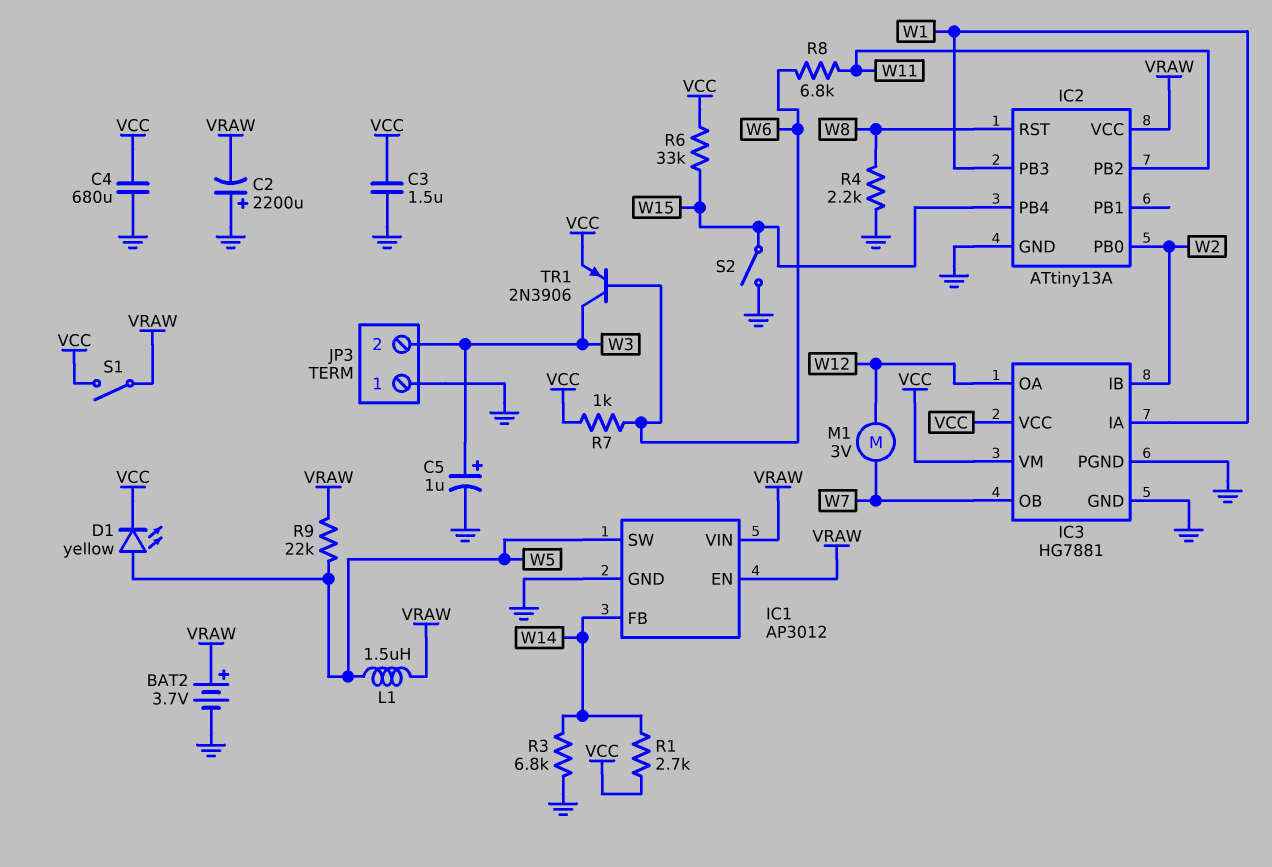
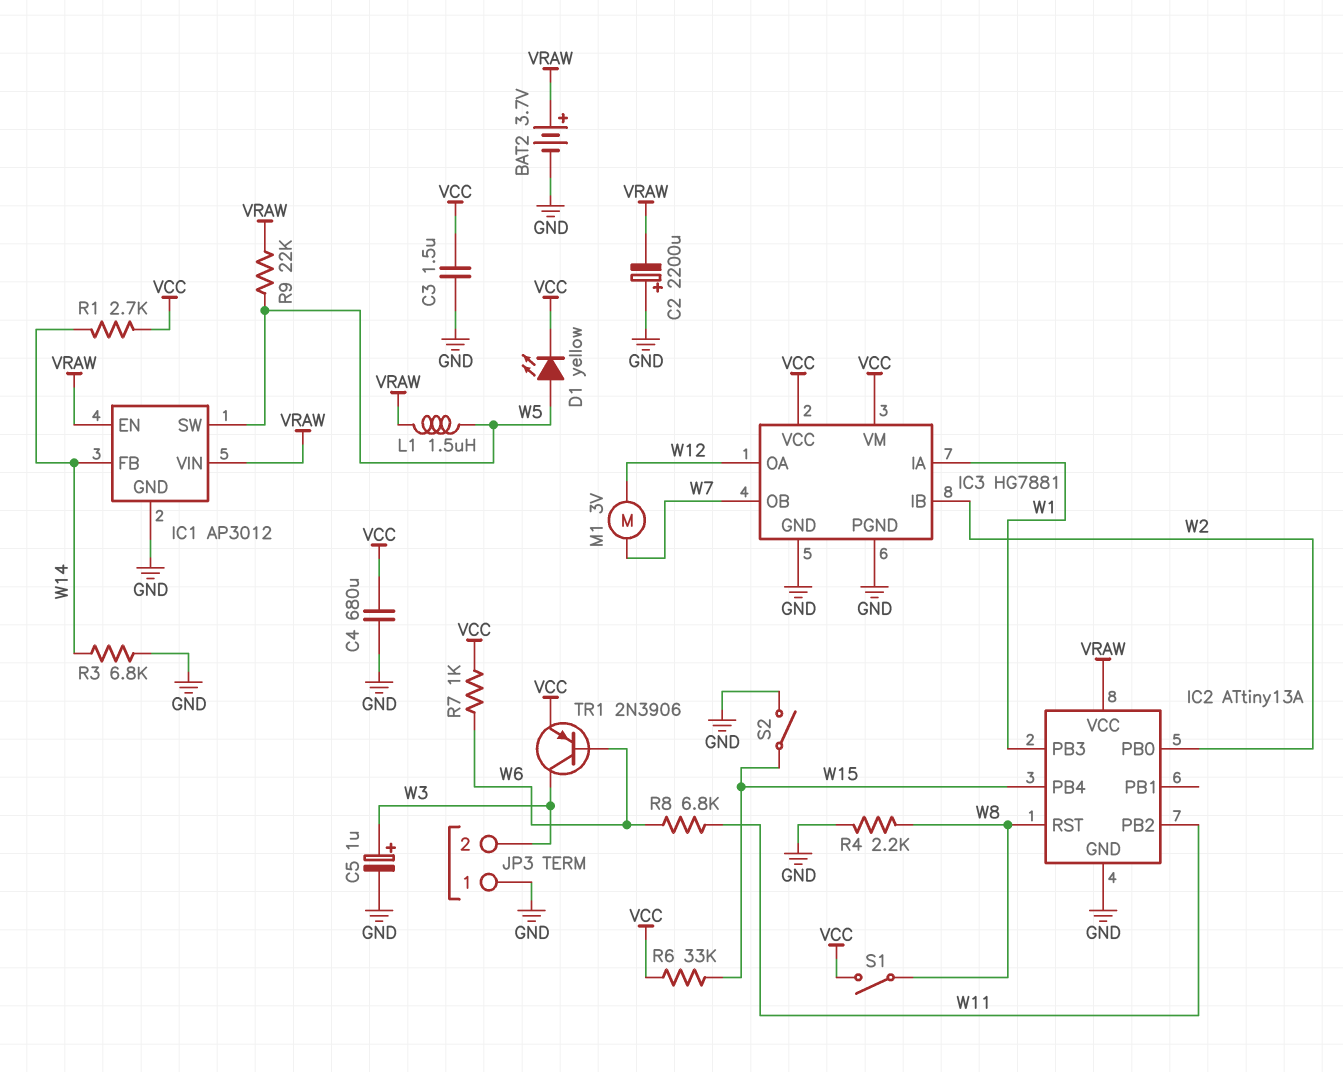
S1: switch (VCC, VRAW) -> switch (VCC, W8)

